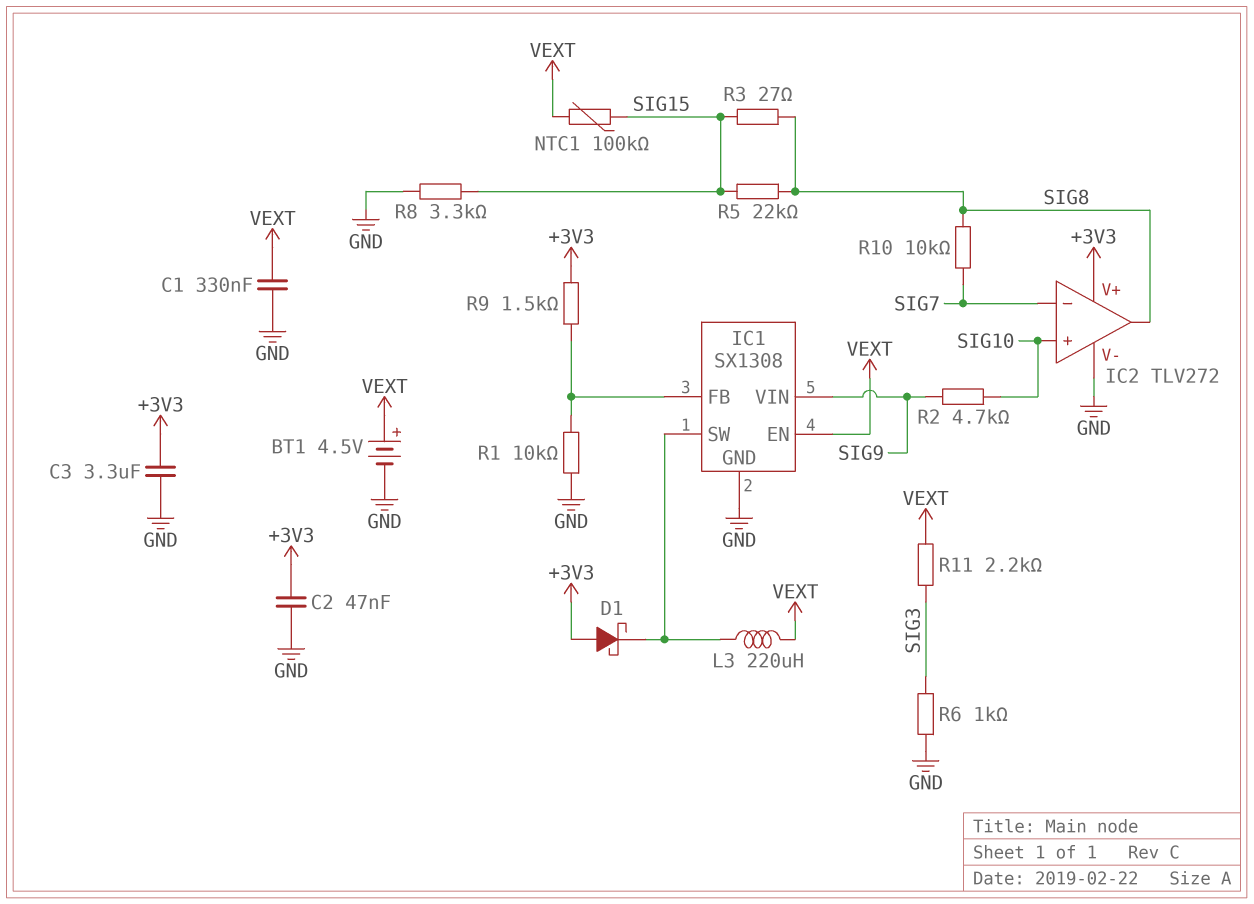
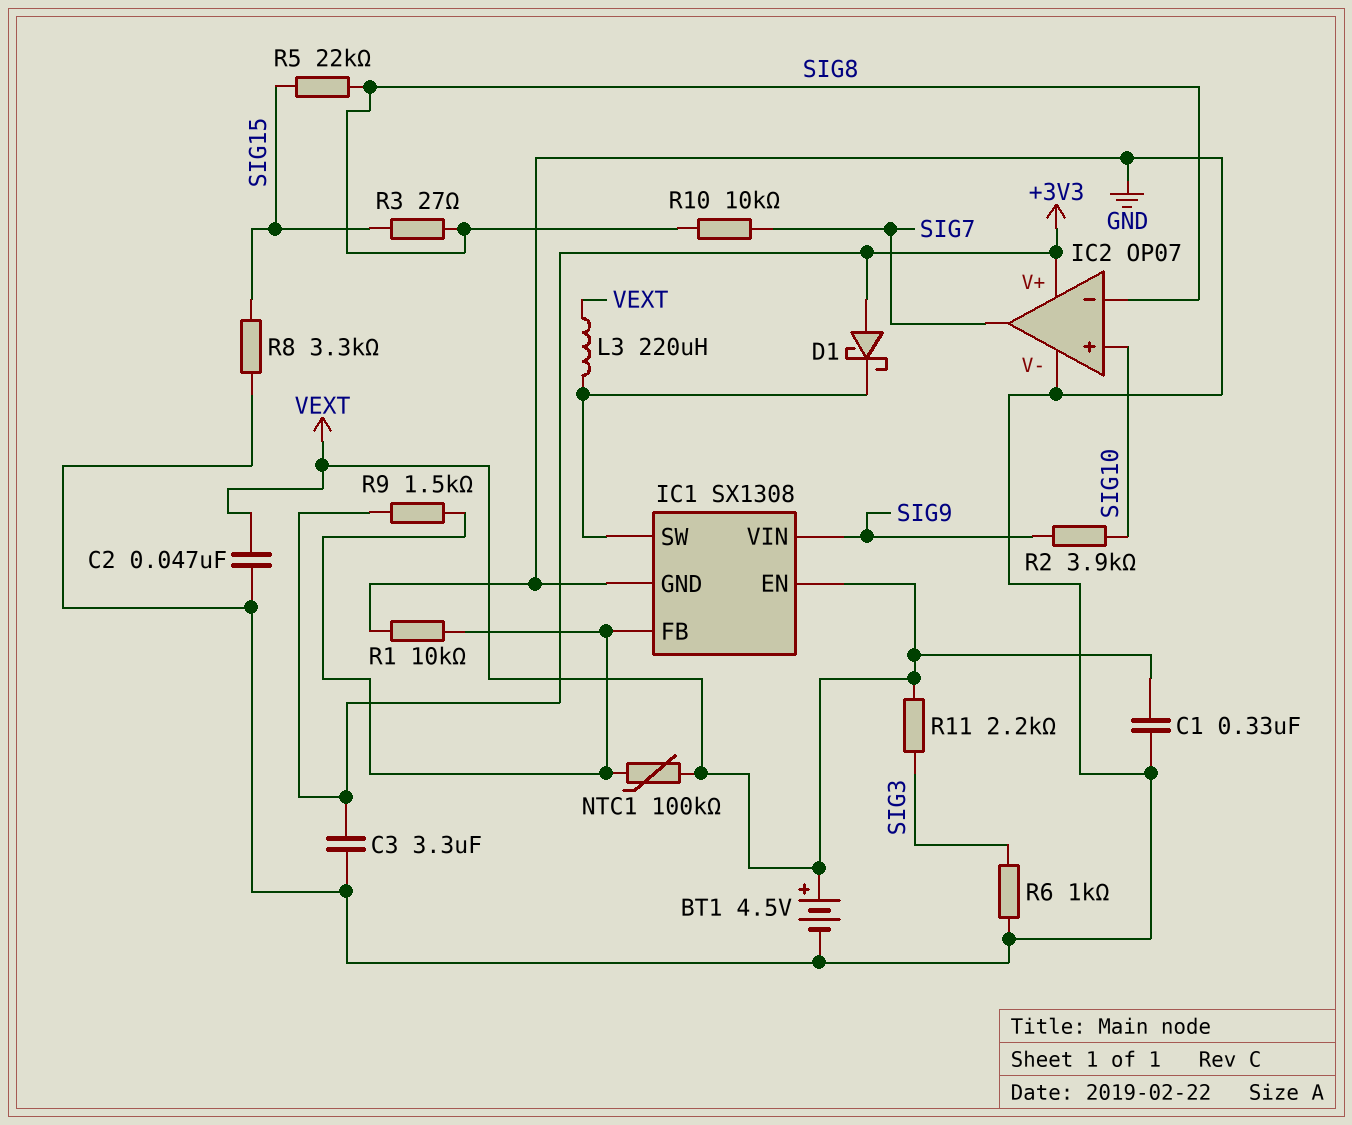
C2: 47nF (+3V3, GND) -> 47nF (GND, VEXT)
IC2: TLV272 -> OP07
IC2 pin in-: SIG7 -> SIG8
IC2 pin out: SIG8 -> SIG7
NTC1: 100k (SIG15, VEXT) -> 100k (IC1/FB, VEXT)
R2: 4.7k (SIG9, SIG10) -> 3.9k (SIG9, SIG10)

